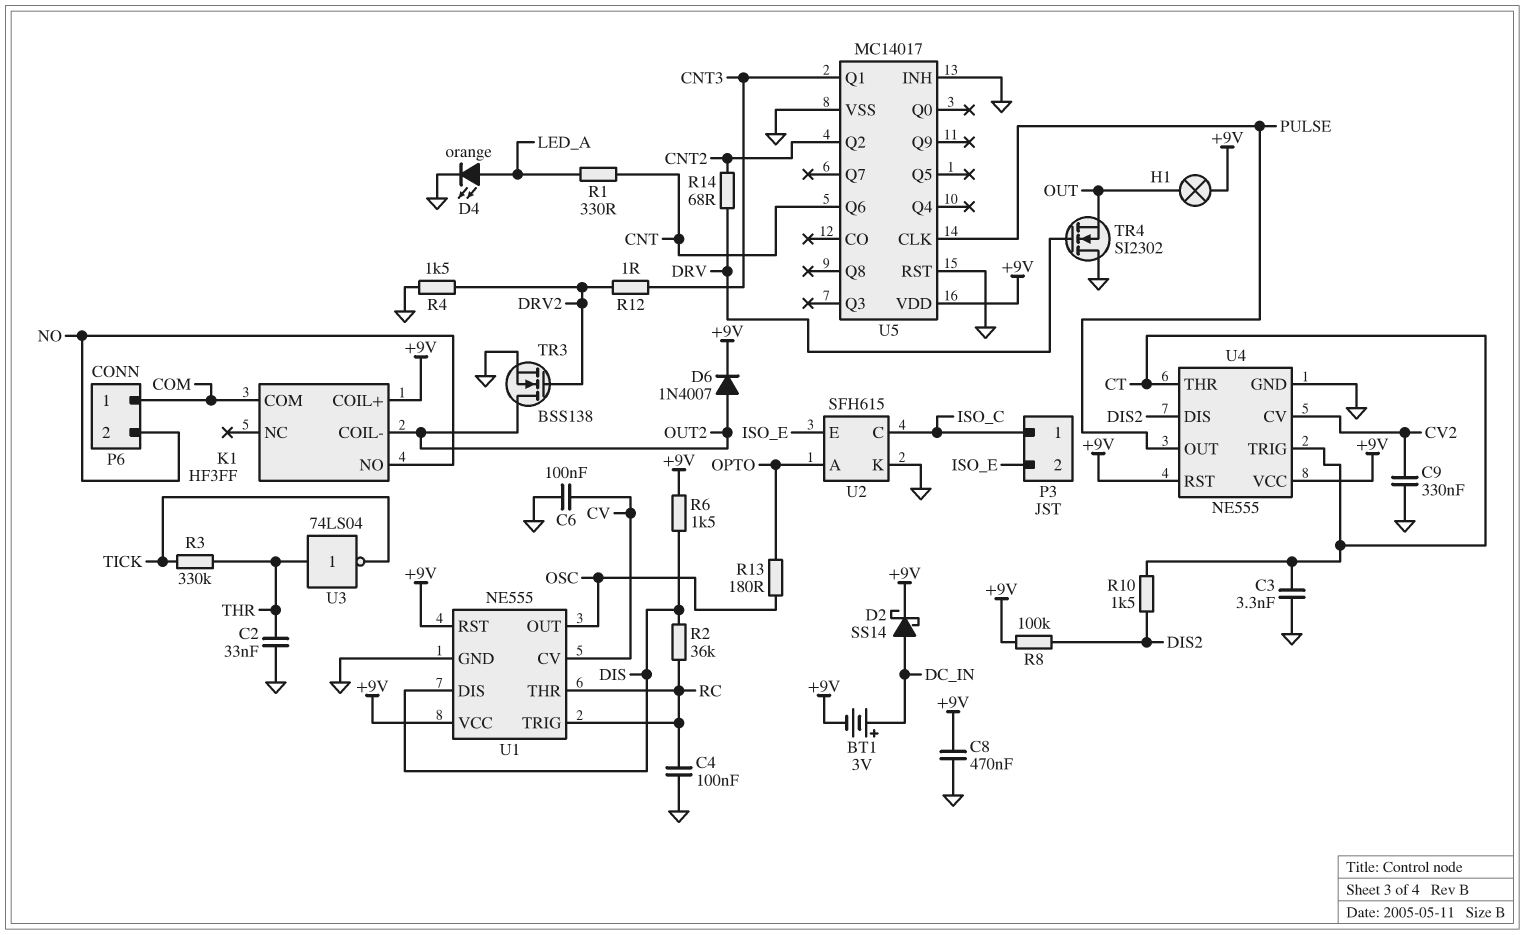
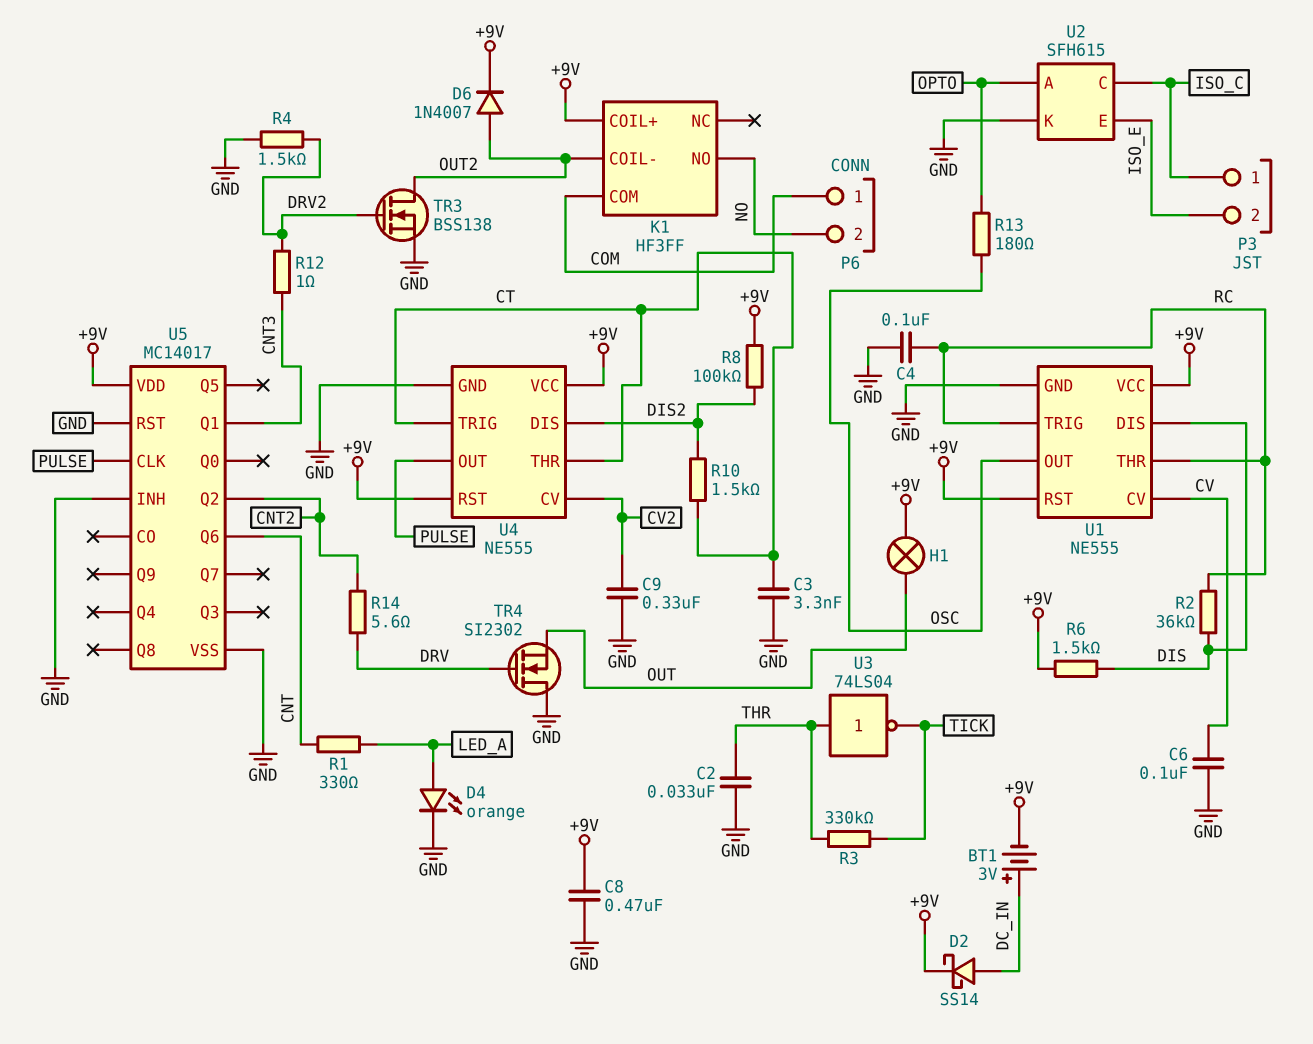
R14: 68 (CNT2, DRV) -> 5.6 (CNT2, DRV)

